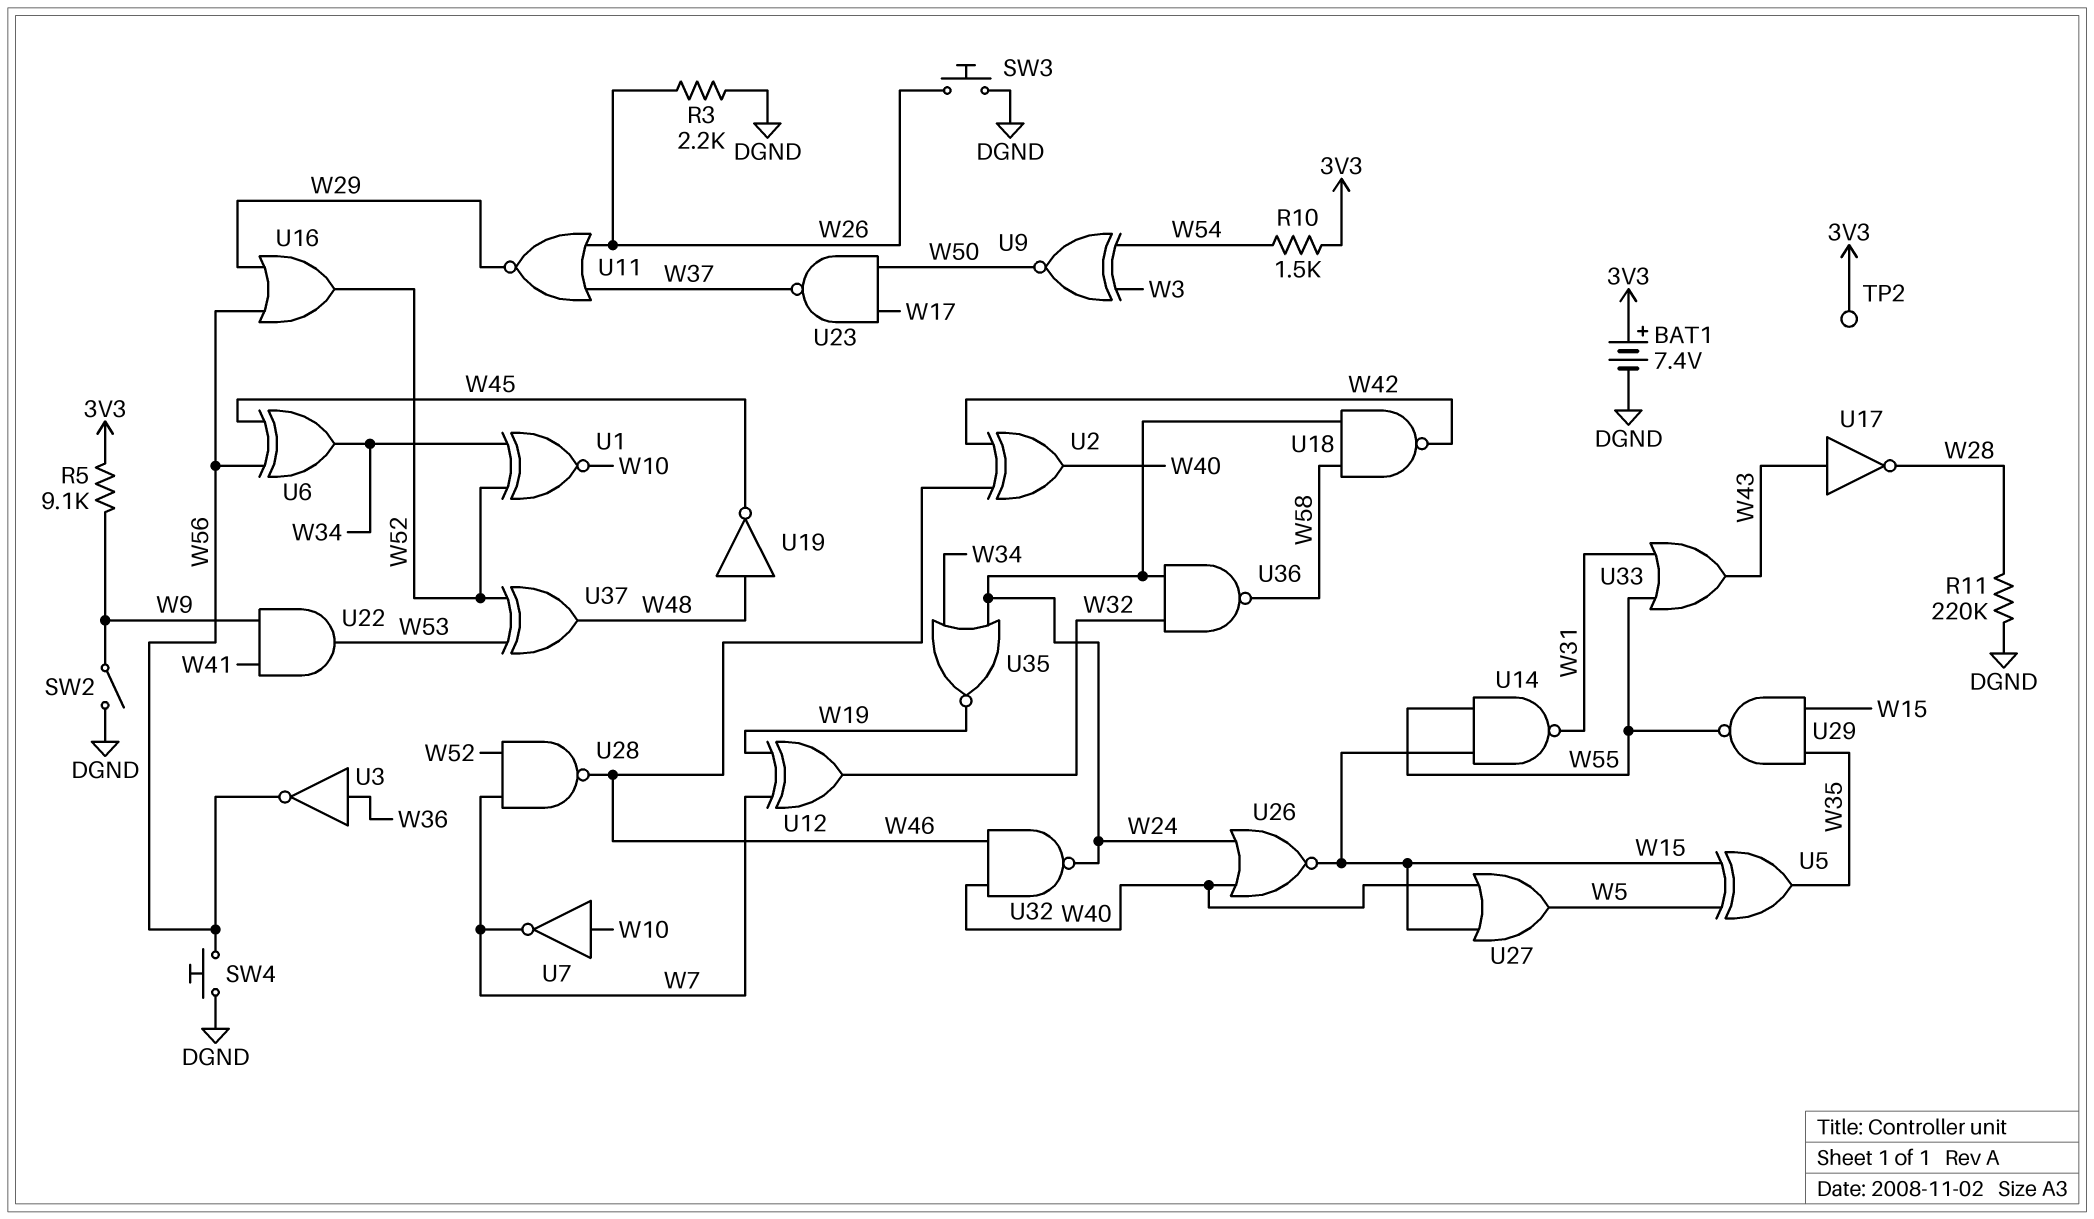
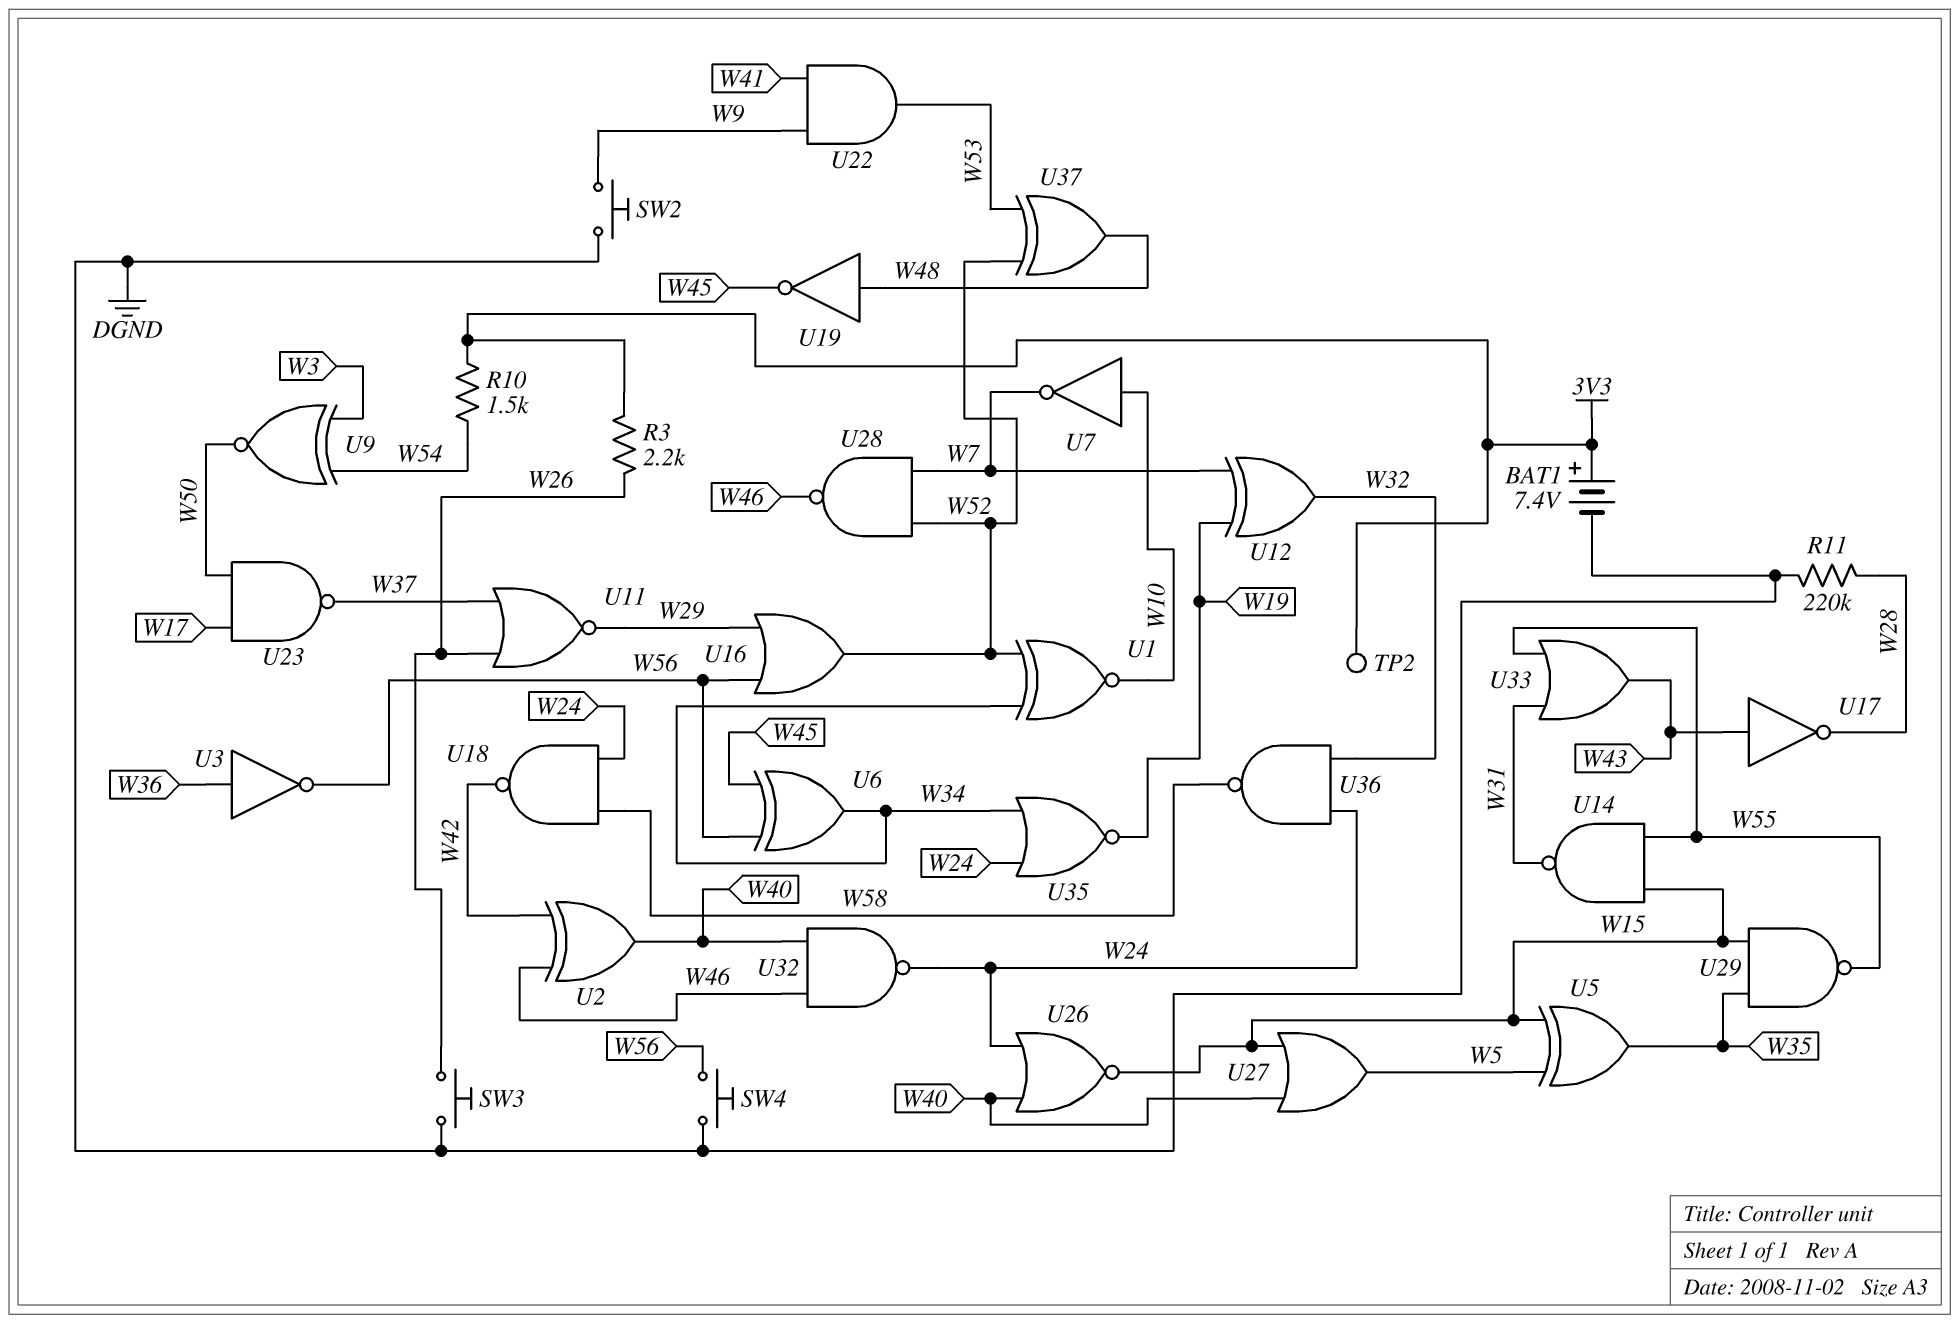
R3: 2.2k (DGND, W26) -> 2.2k (3V3, W26)
R5: 9.1k (3V3, W9) -> none
SW2: switch (DGND, W9) -> button (DGND, W9)

